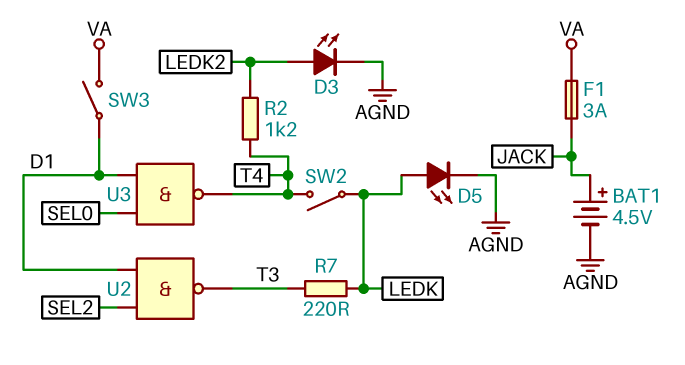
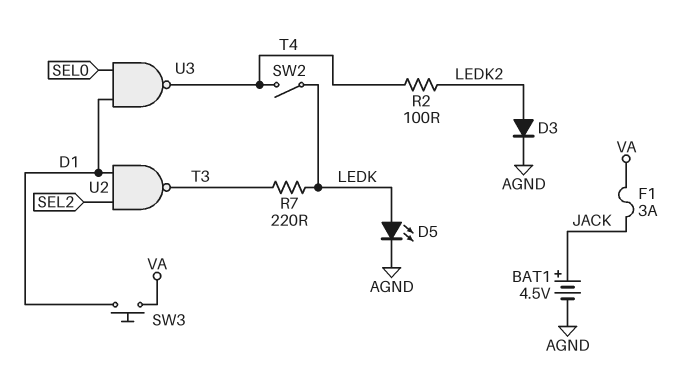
D3: LED (A LEDK2, K AGND) -> diode (A LEDK2, K AGND)
R2: 1.2k (LEDK2, T4) -> 100 (LEDK2, T4)
SW3: switch (D1, VA) -> button (D1, VA)

